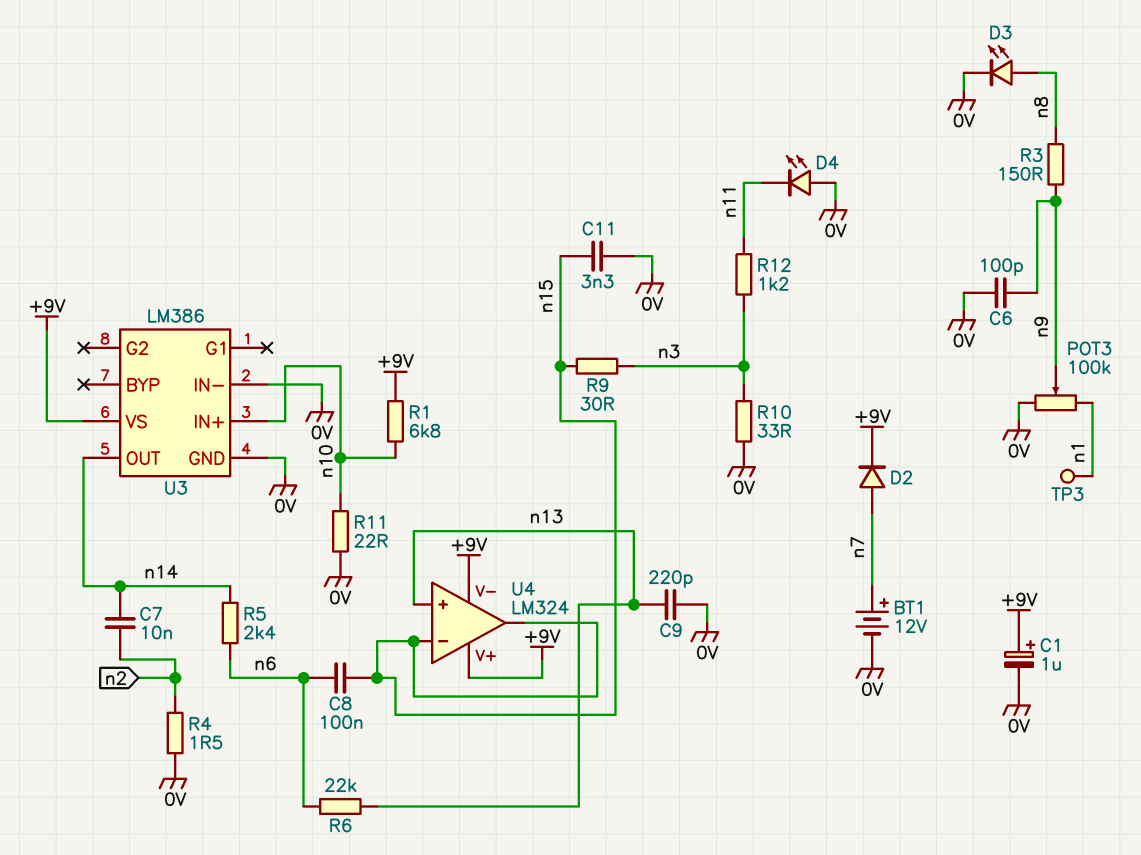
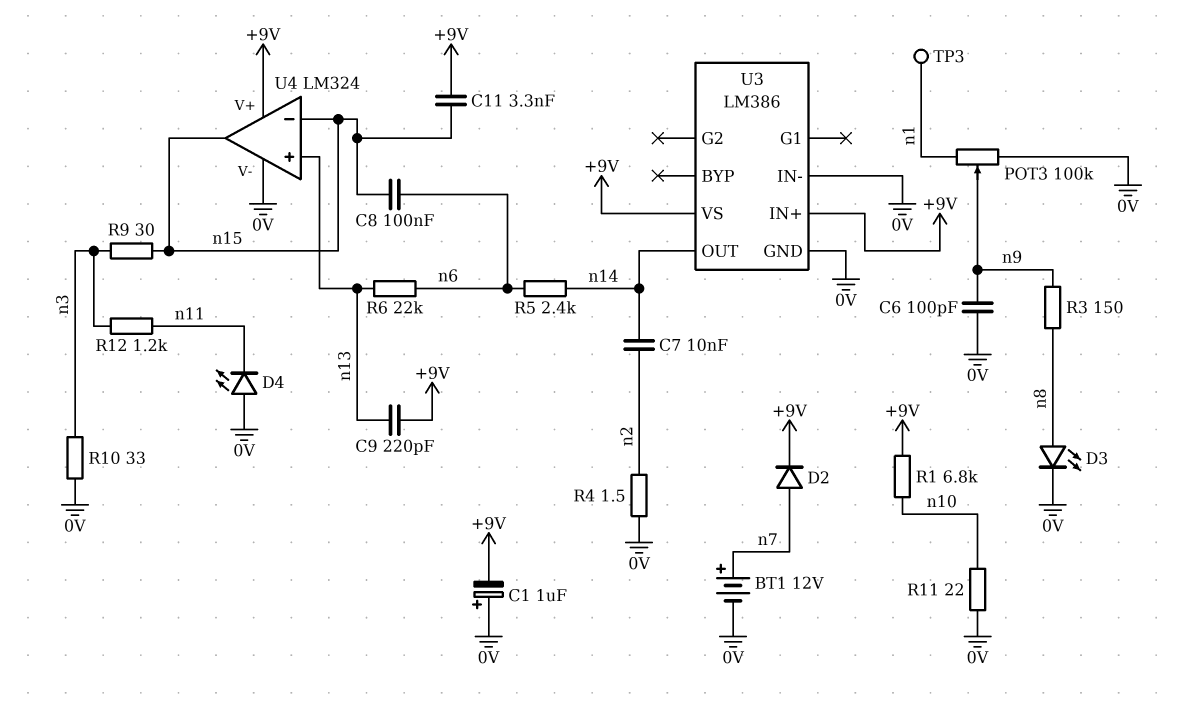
C1: 1uF (plus +9V, minus 0V) -> 1uF (plus 0V, minus +9V)
C9: 220pF (0V, n13) -> 220pF (+9V, n13)
C11: 3.3nF (0V, n15) -> 3.3nF (+9V, n15)
U3 pin IN+: n10 -> +9V
U4 pin V-: +9V -> 0V

